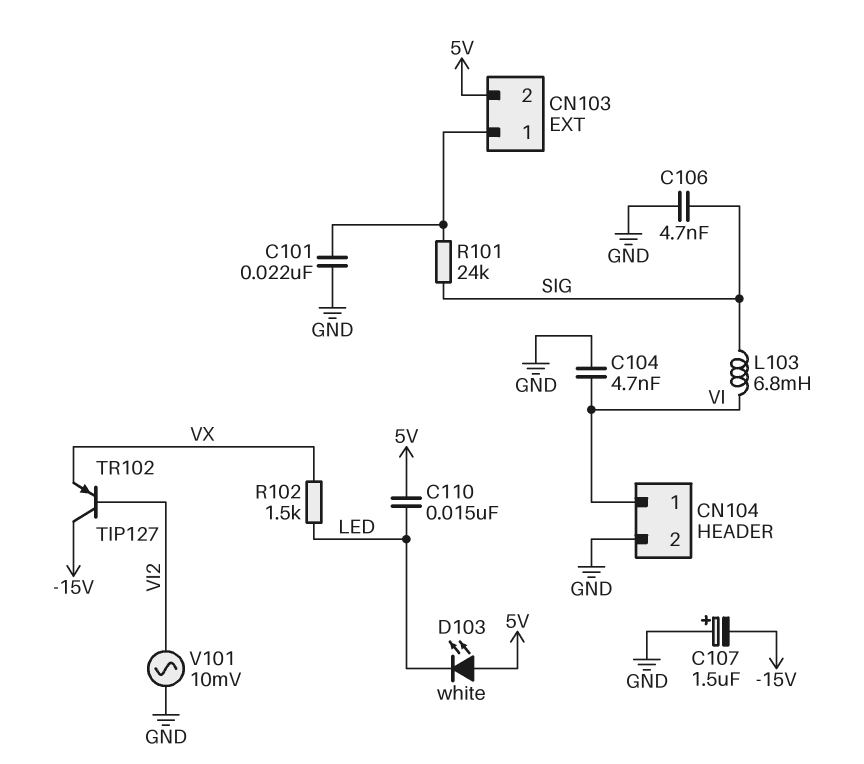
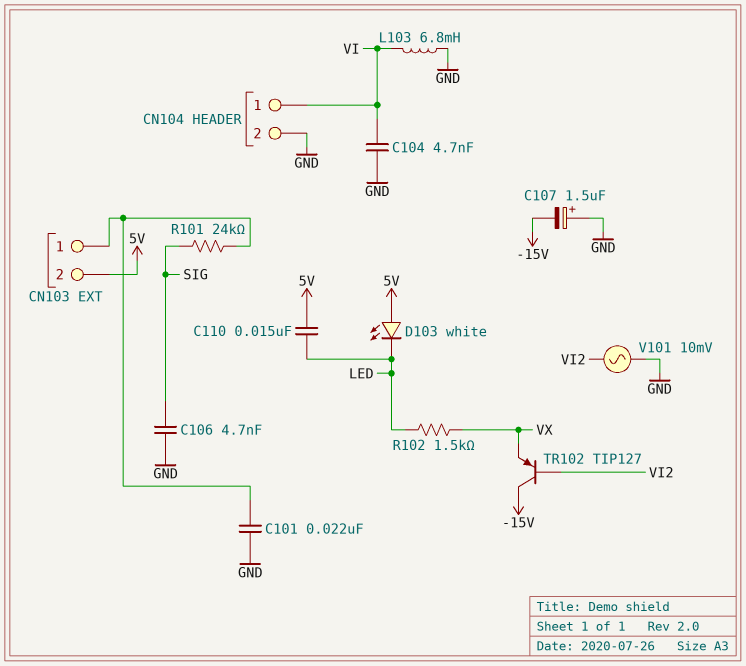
L103: 6.8mH (SIG, VI) -> 6.8mH (GND, VI)

